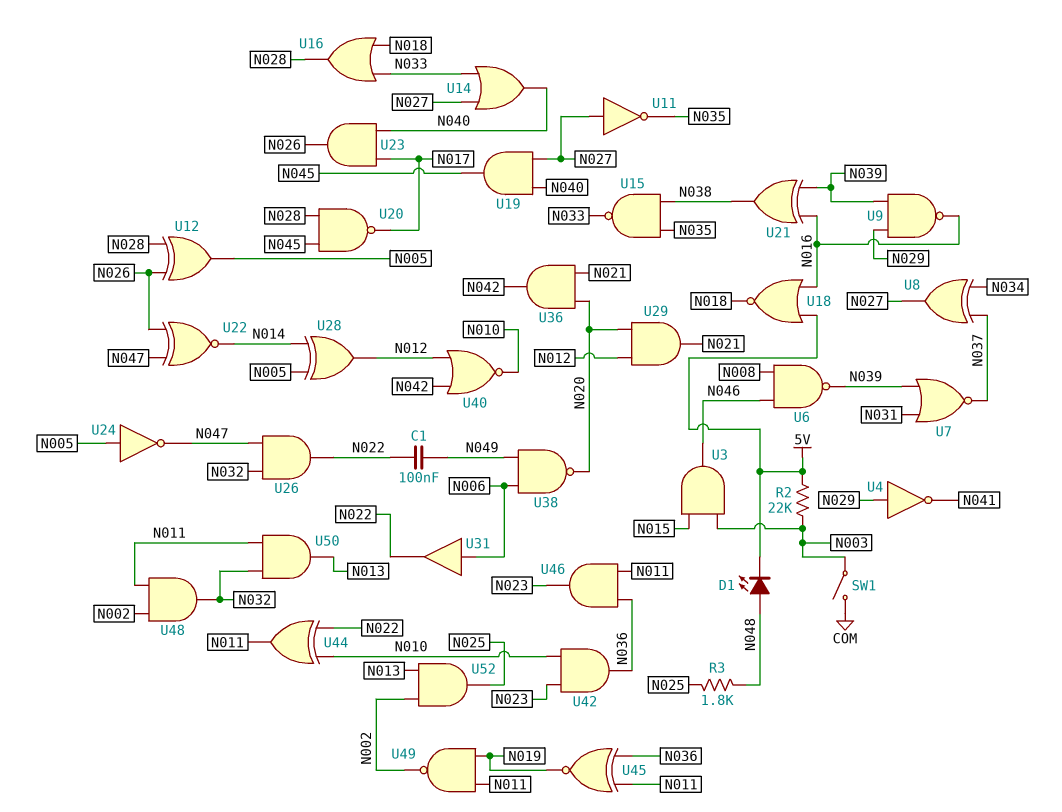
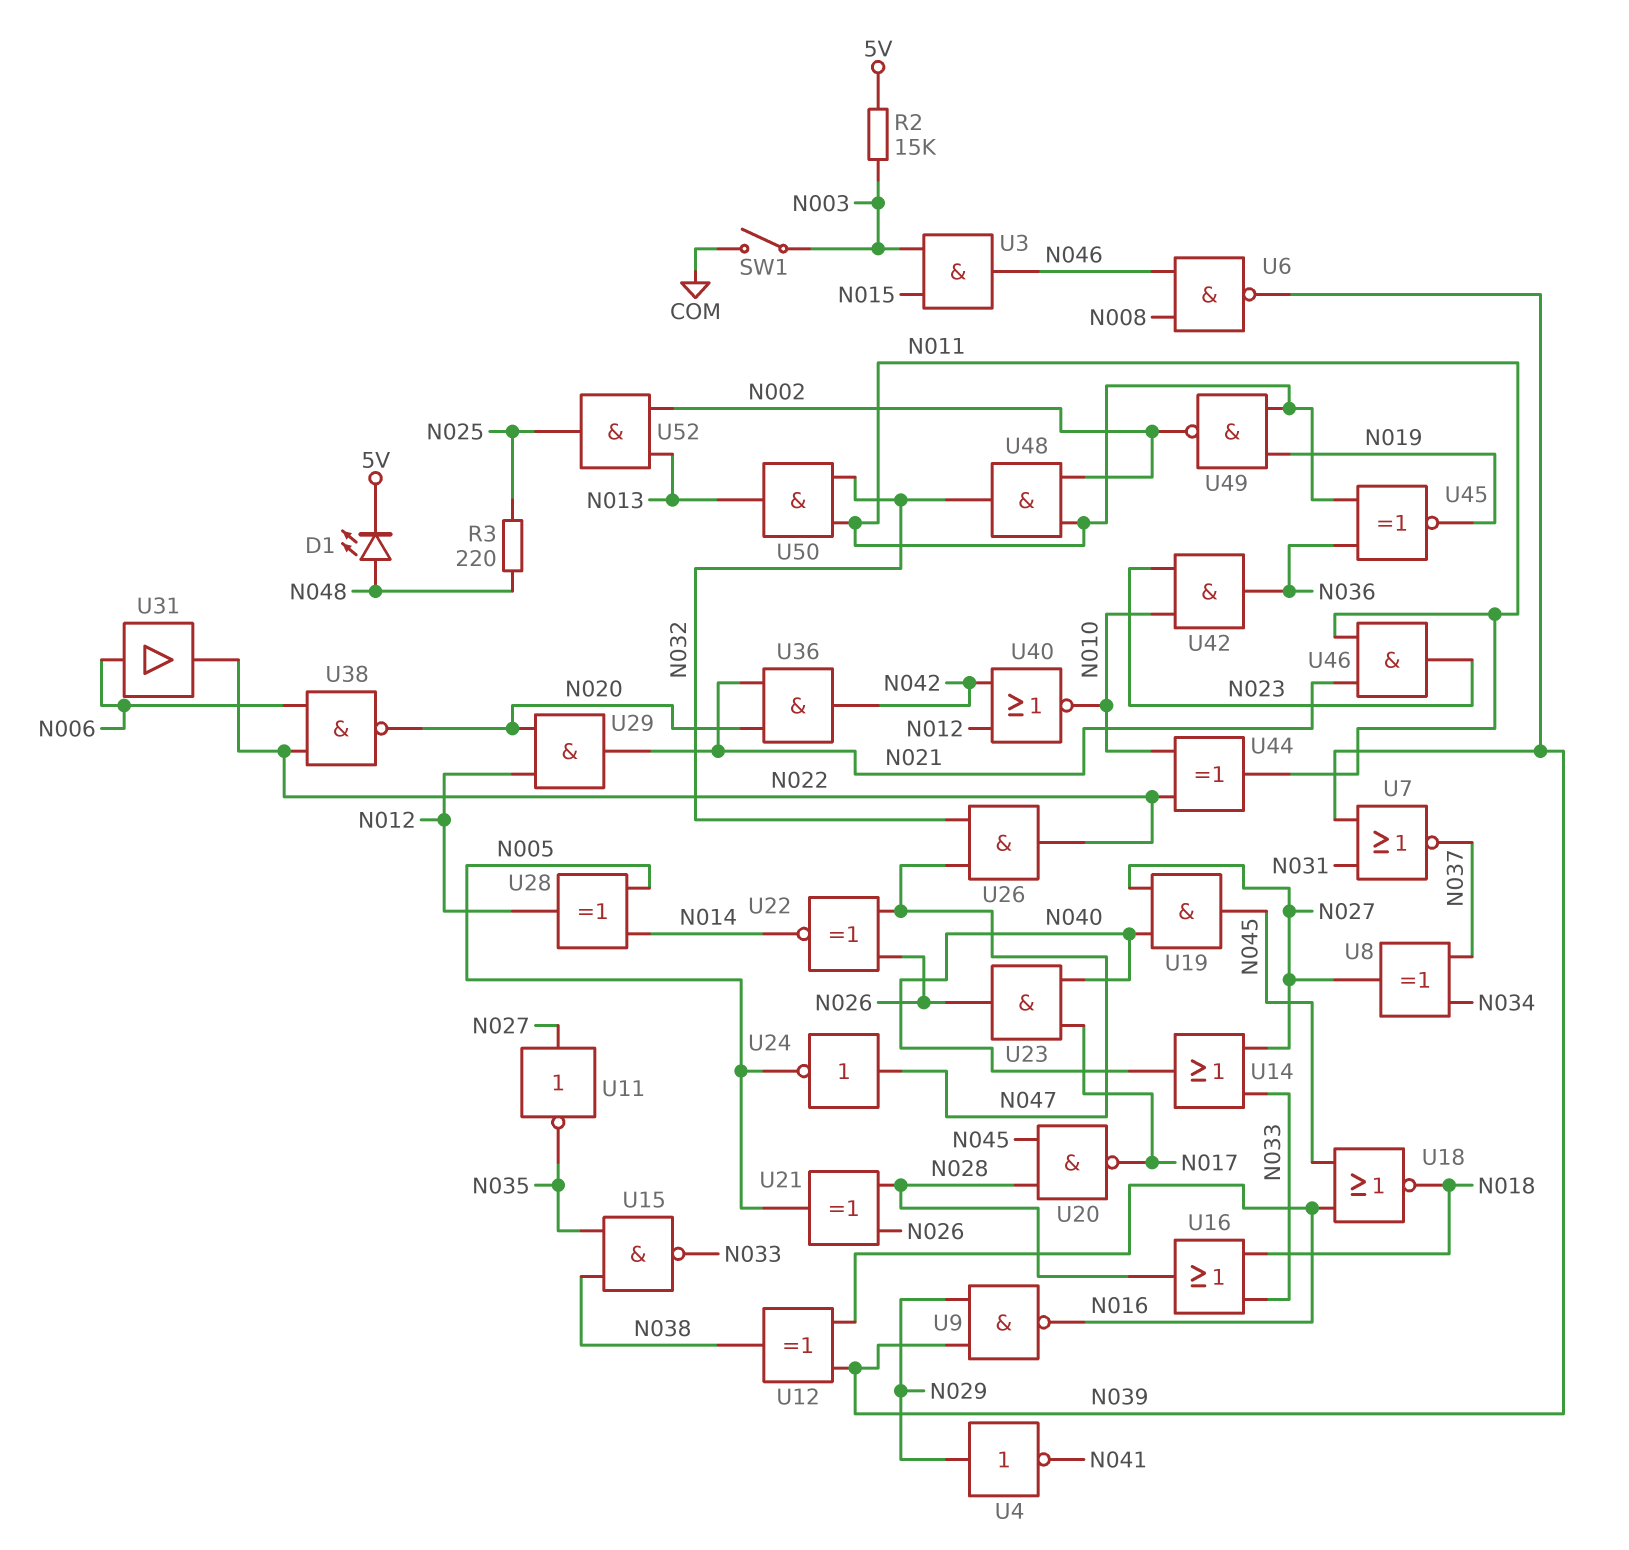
C1: 100nF (N022, N049) -> none
R2: 22k (5V, N003) -> 15k (5V, N003)
R3: 1.8k (N025, N048) -> 220 (N025, N048)
U12: XOR (in N026, in N028, out N005) -> XOR (in N016, in N039, out N038)
U18: NOR (in 5V, in N016, out N018) -> NOR (in N016, in N045, out N018)
U21: XOR (in N016, in N039, out N038) -> XOR (in N026, in N028, out N005)
U24: NOT (in N005, out N047) -> NOT (in N047, out N005)
U38: NAND (in N006, in N049, out N020) -> NAND (in N006, in N022, out N020)
U46: AND (in N011, in N036, out N023) -> AND (in N011, in N021, out N023)

